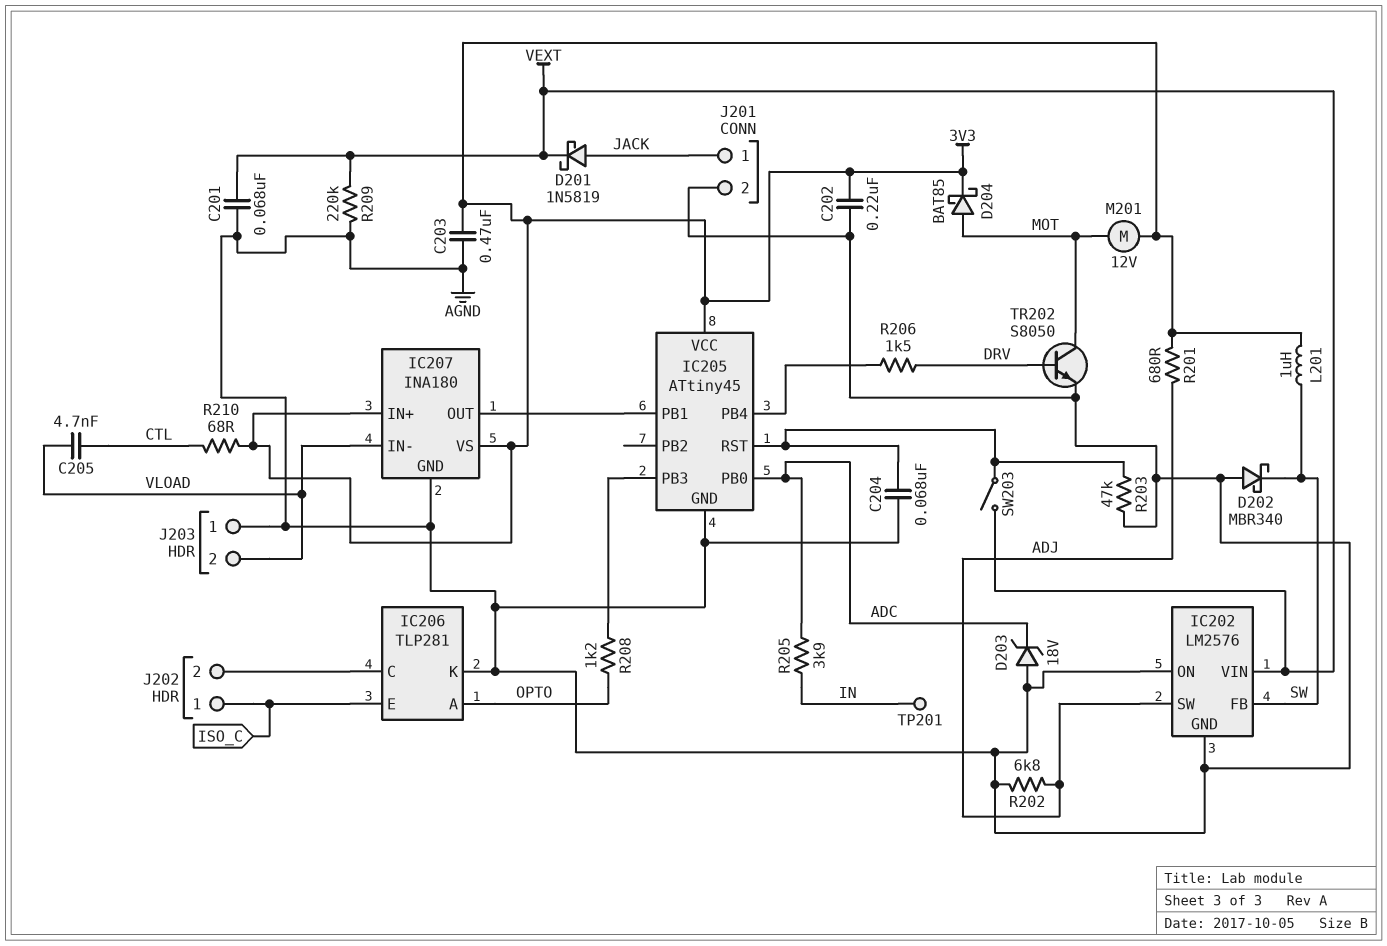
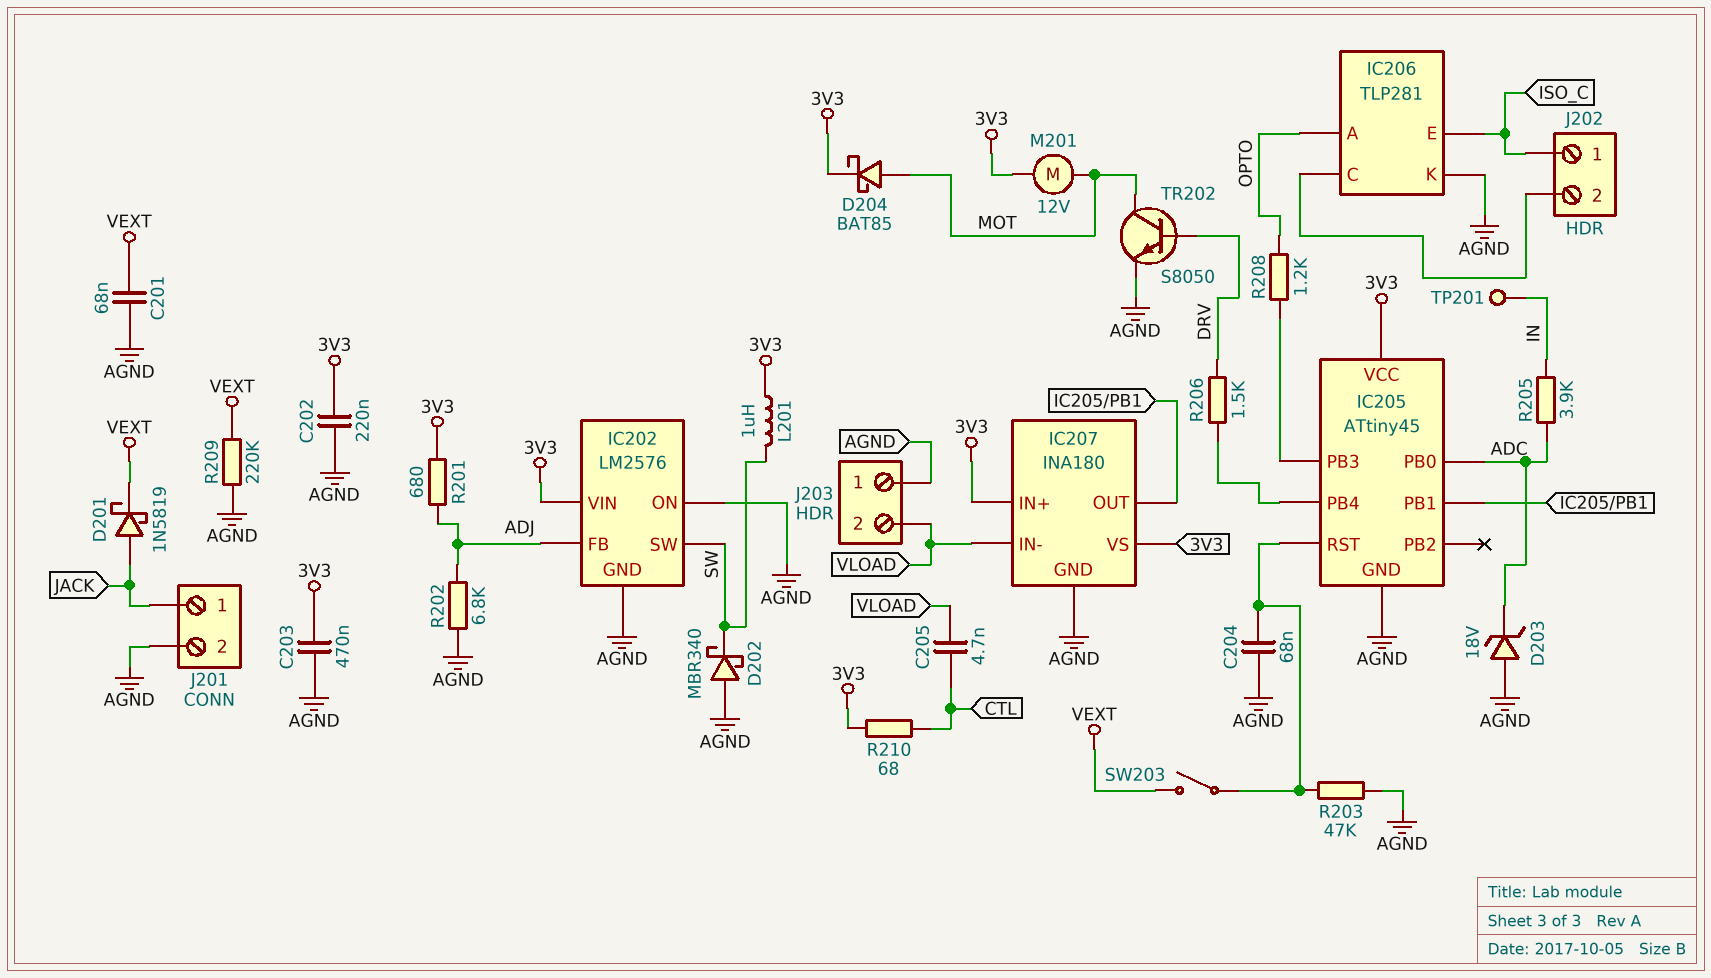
IC202 pin FB: SW -> ADJ
IC202 pin SW: ADJ -> SW
IC202 pin VIN: VEXT -> 3V3

